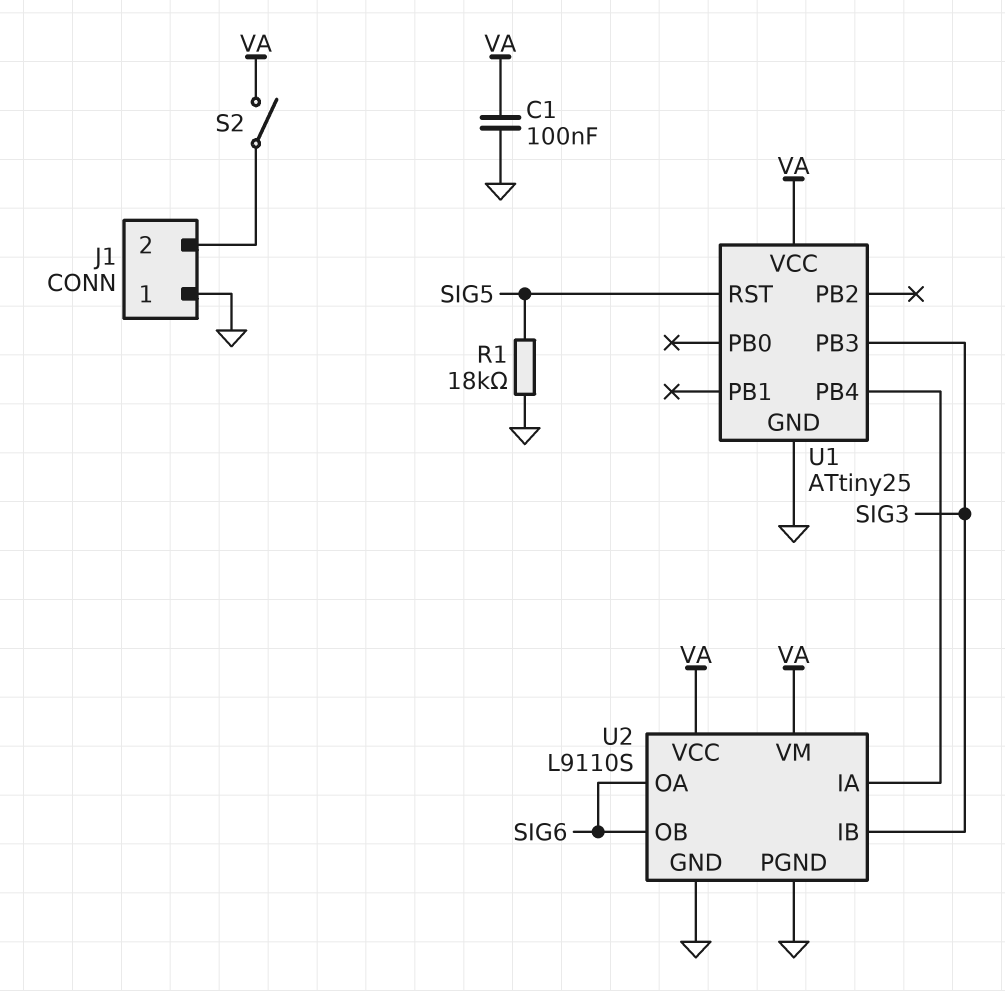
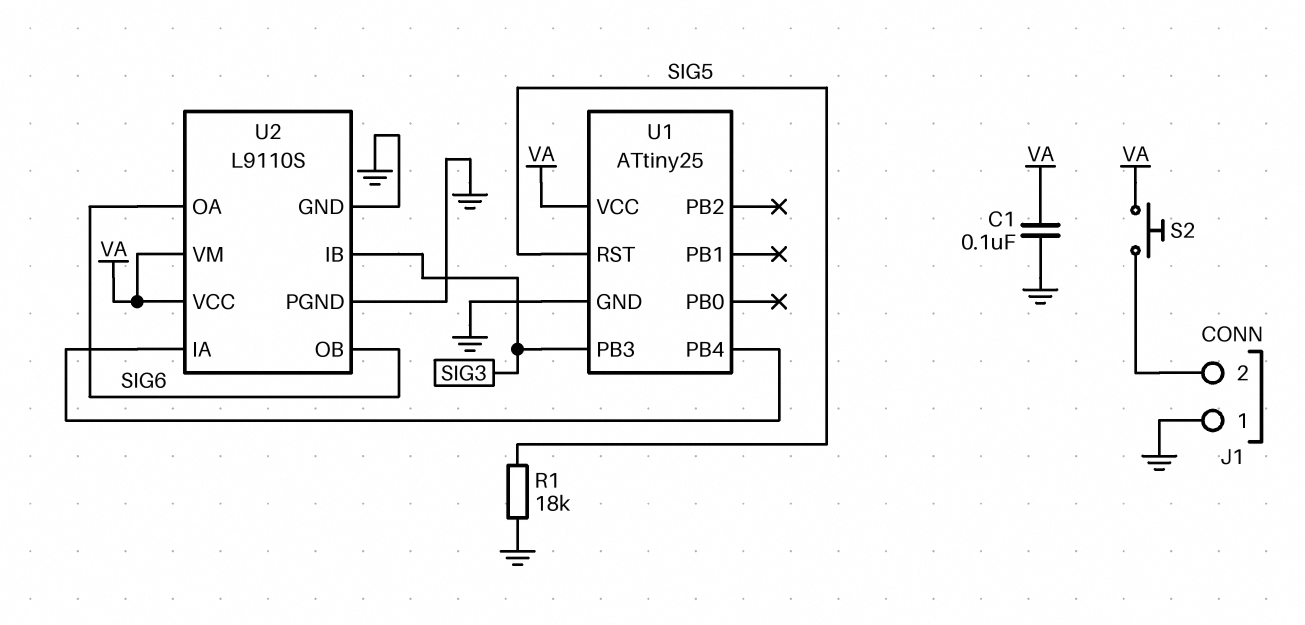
S2: switch (J1/2, VA) -> button (J1/2, VA)

